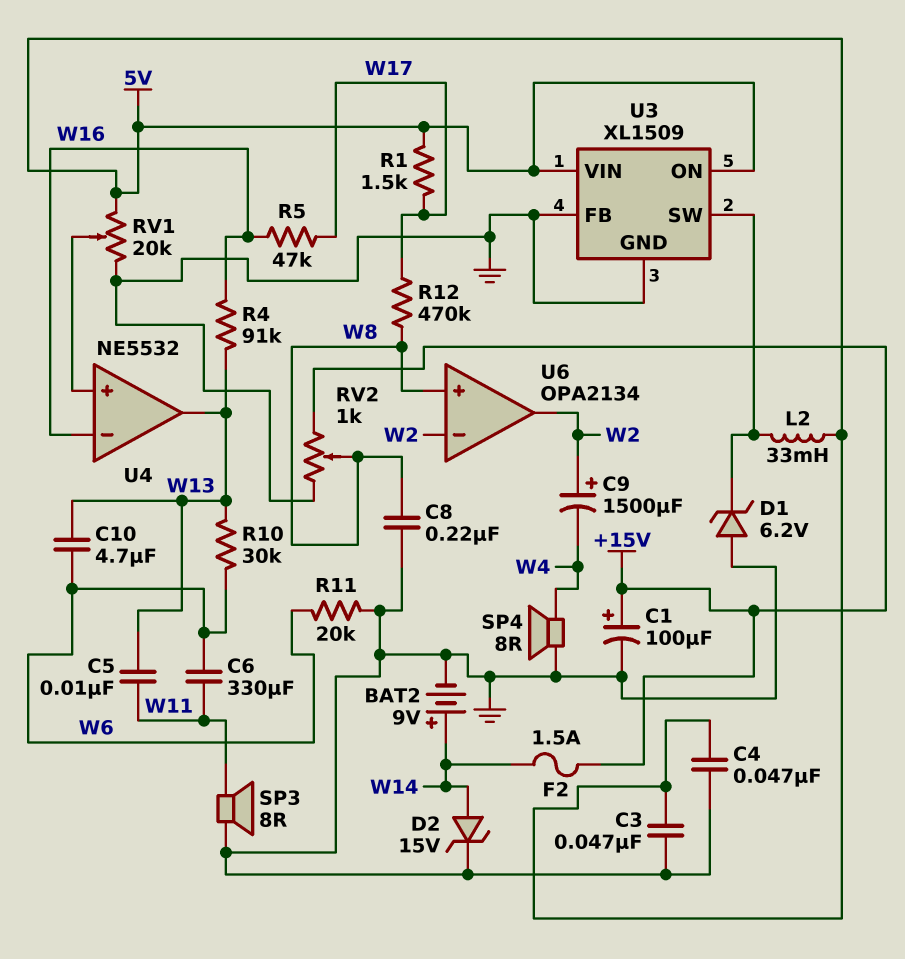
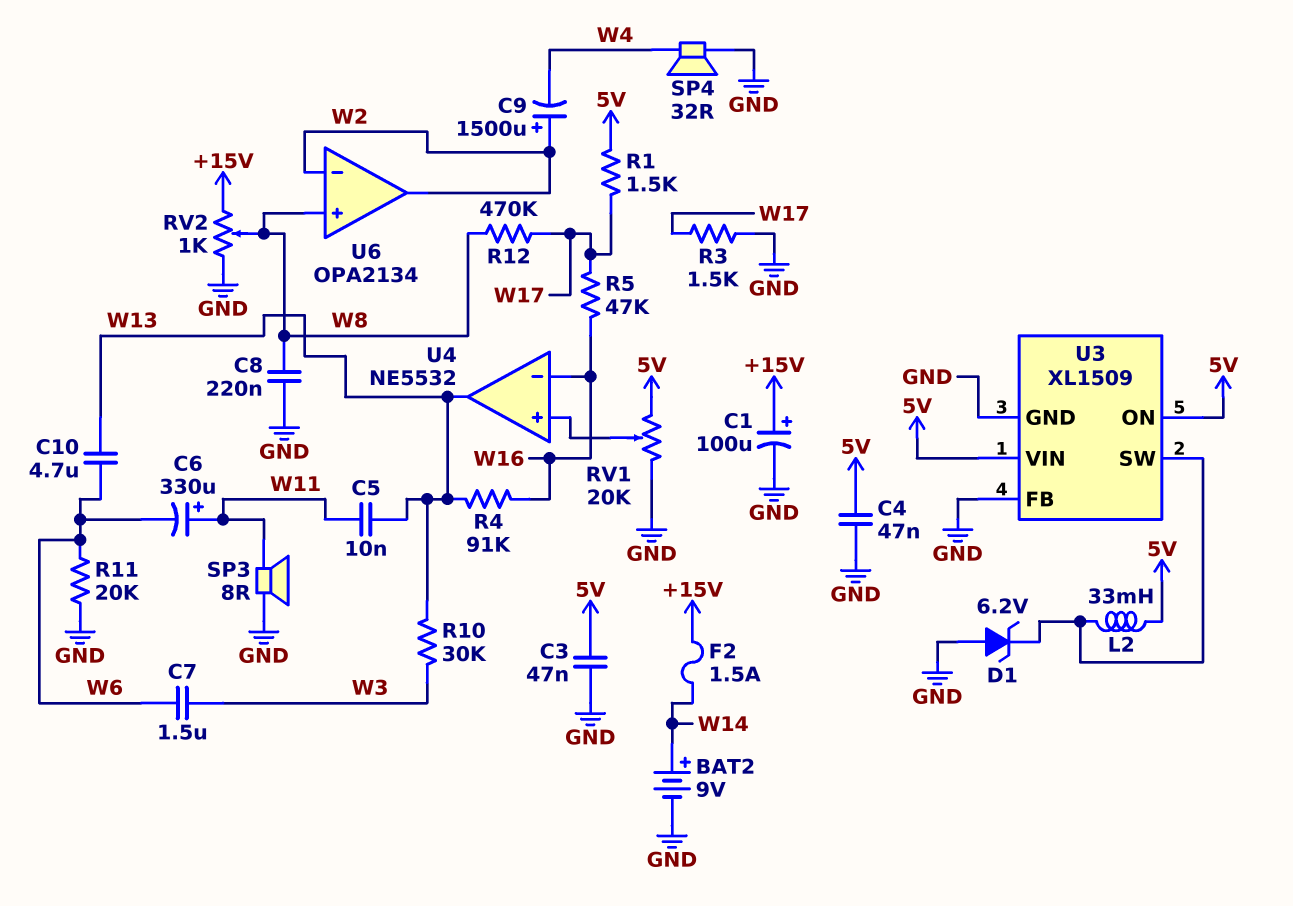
C6: 330uF (W6, W11) -> 330uF (plus W11, minus W6)
C7: none -> 1.5uF (W3, W6)
D2: zener 15V (A W14, K GND) -> none
R3: none -> 1.5k (GND, W17)
R10: 30k (W6, W13) -> 30k (W3, W13)
SP4: speaker 8R (GND, W4) -> speaker 32R (GND, W4)

